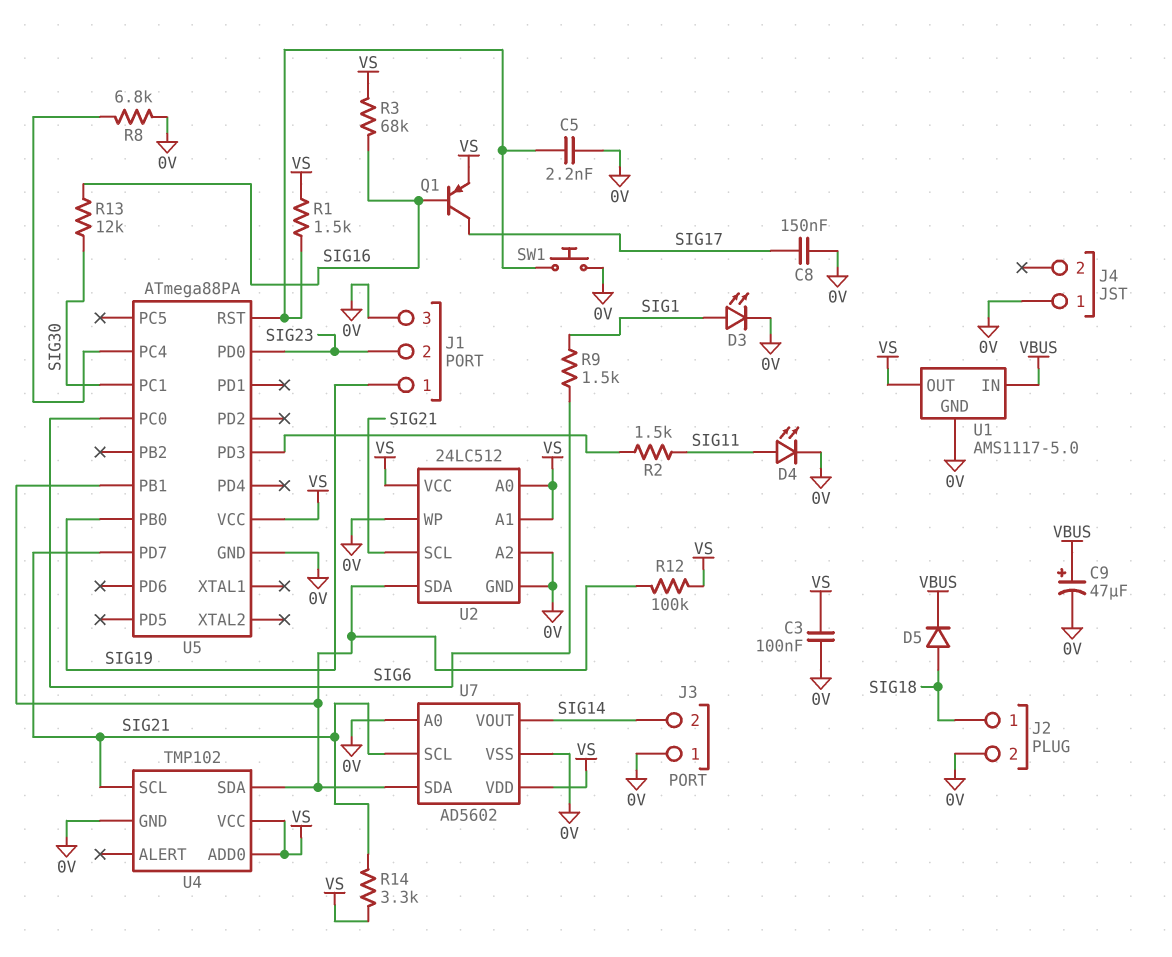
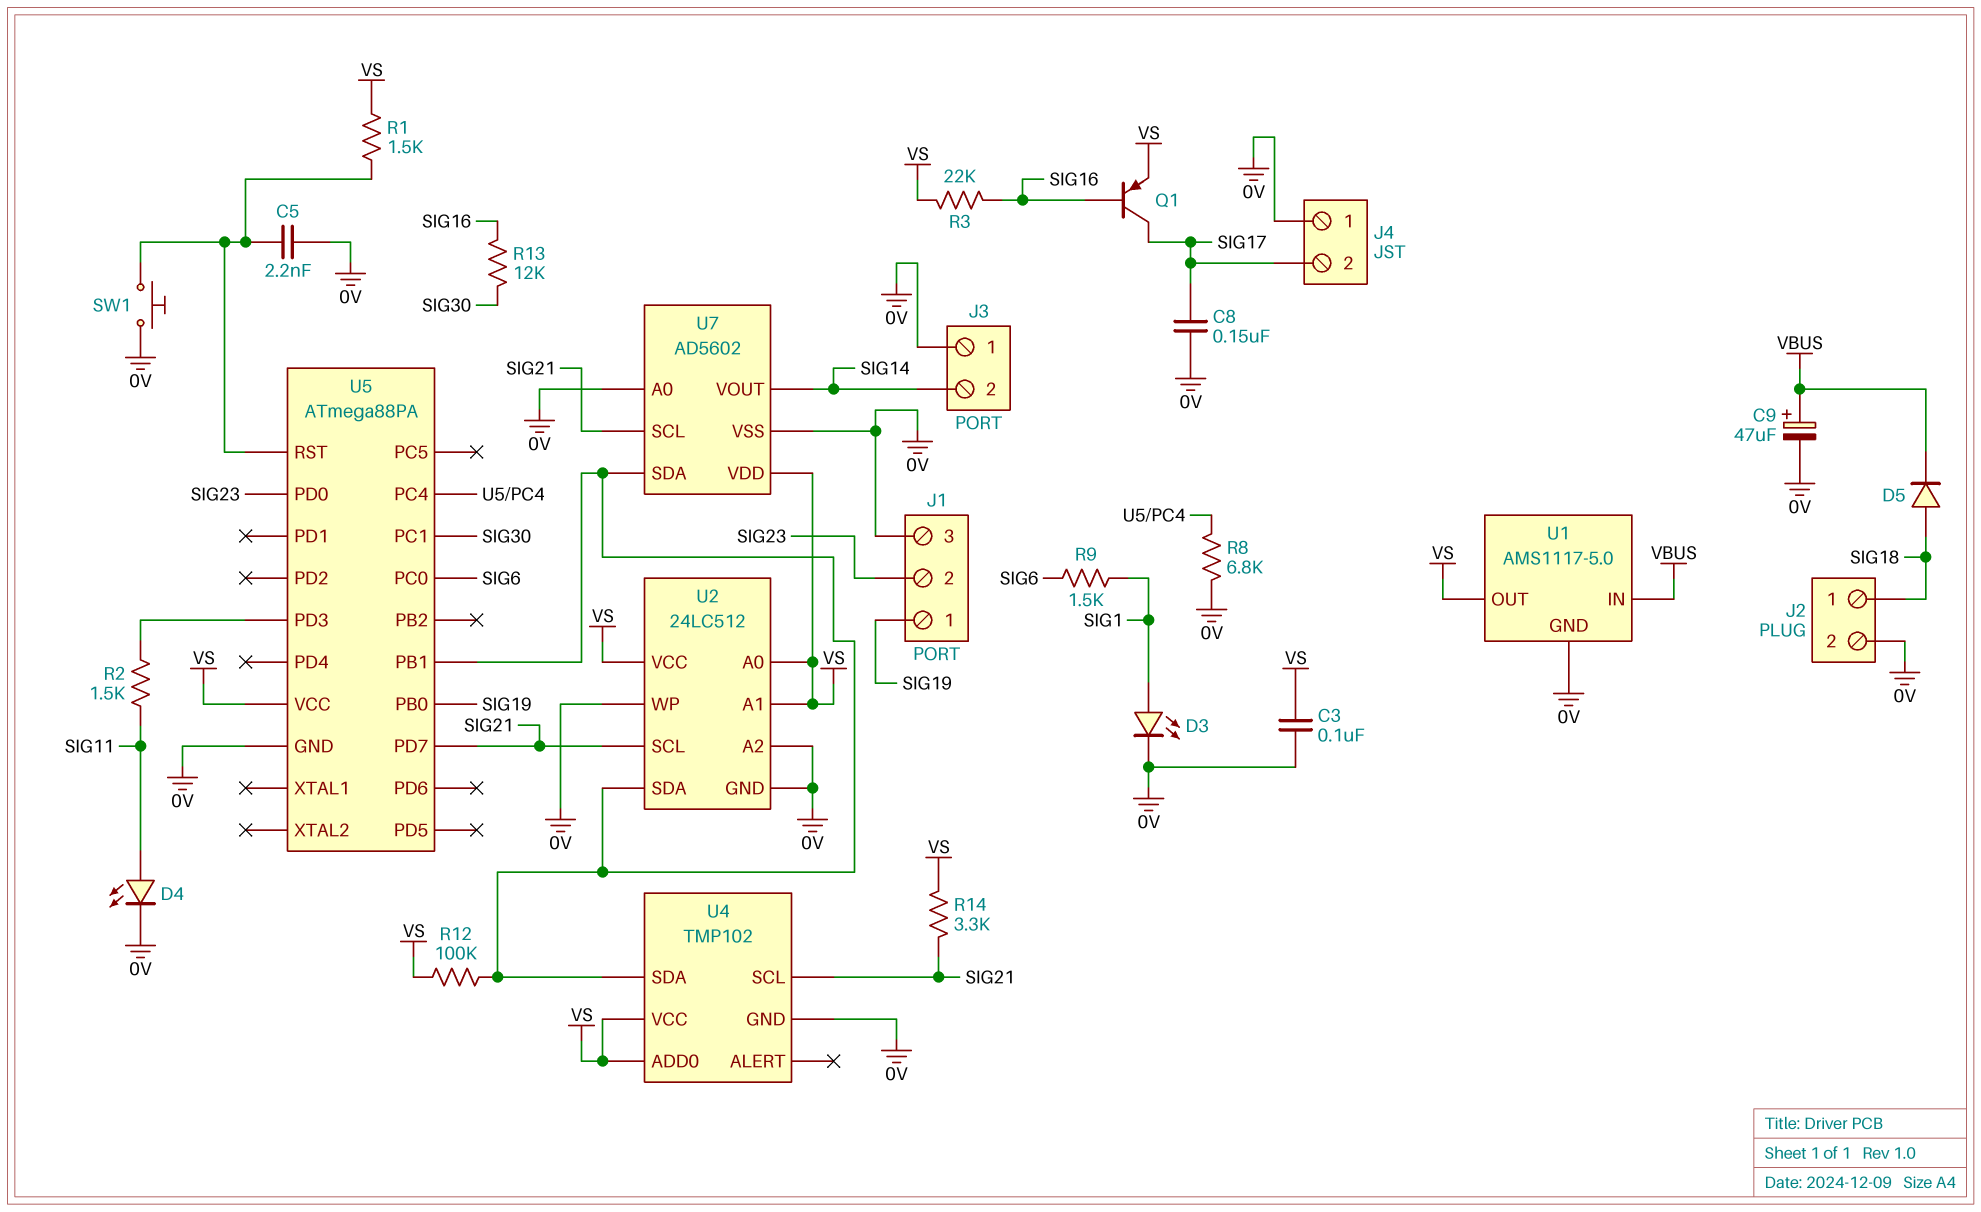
J4 pin 2: none -> SIG17
R3: 68k (SIG16, VS) -> 22k (SIG16, VS)

